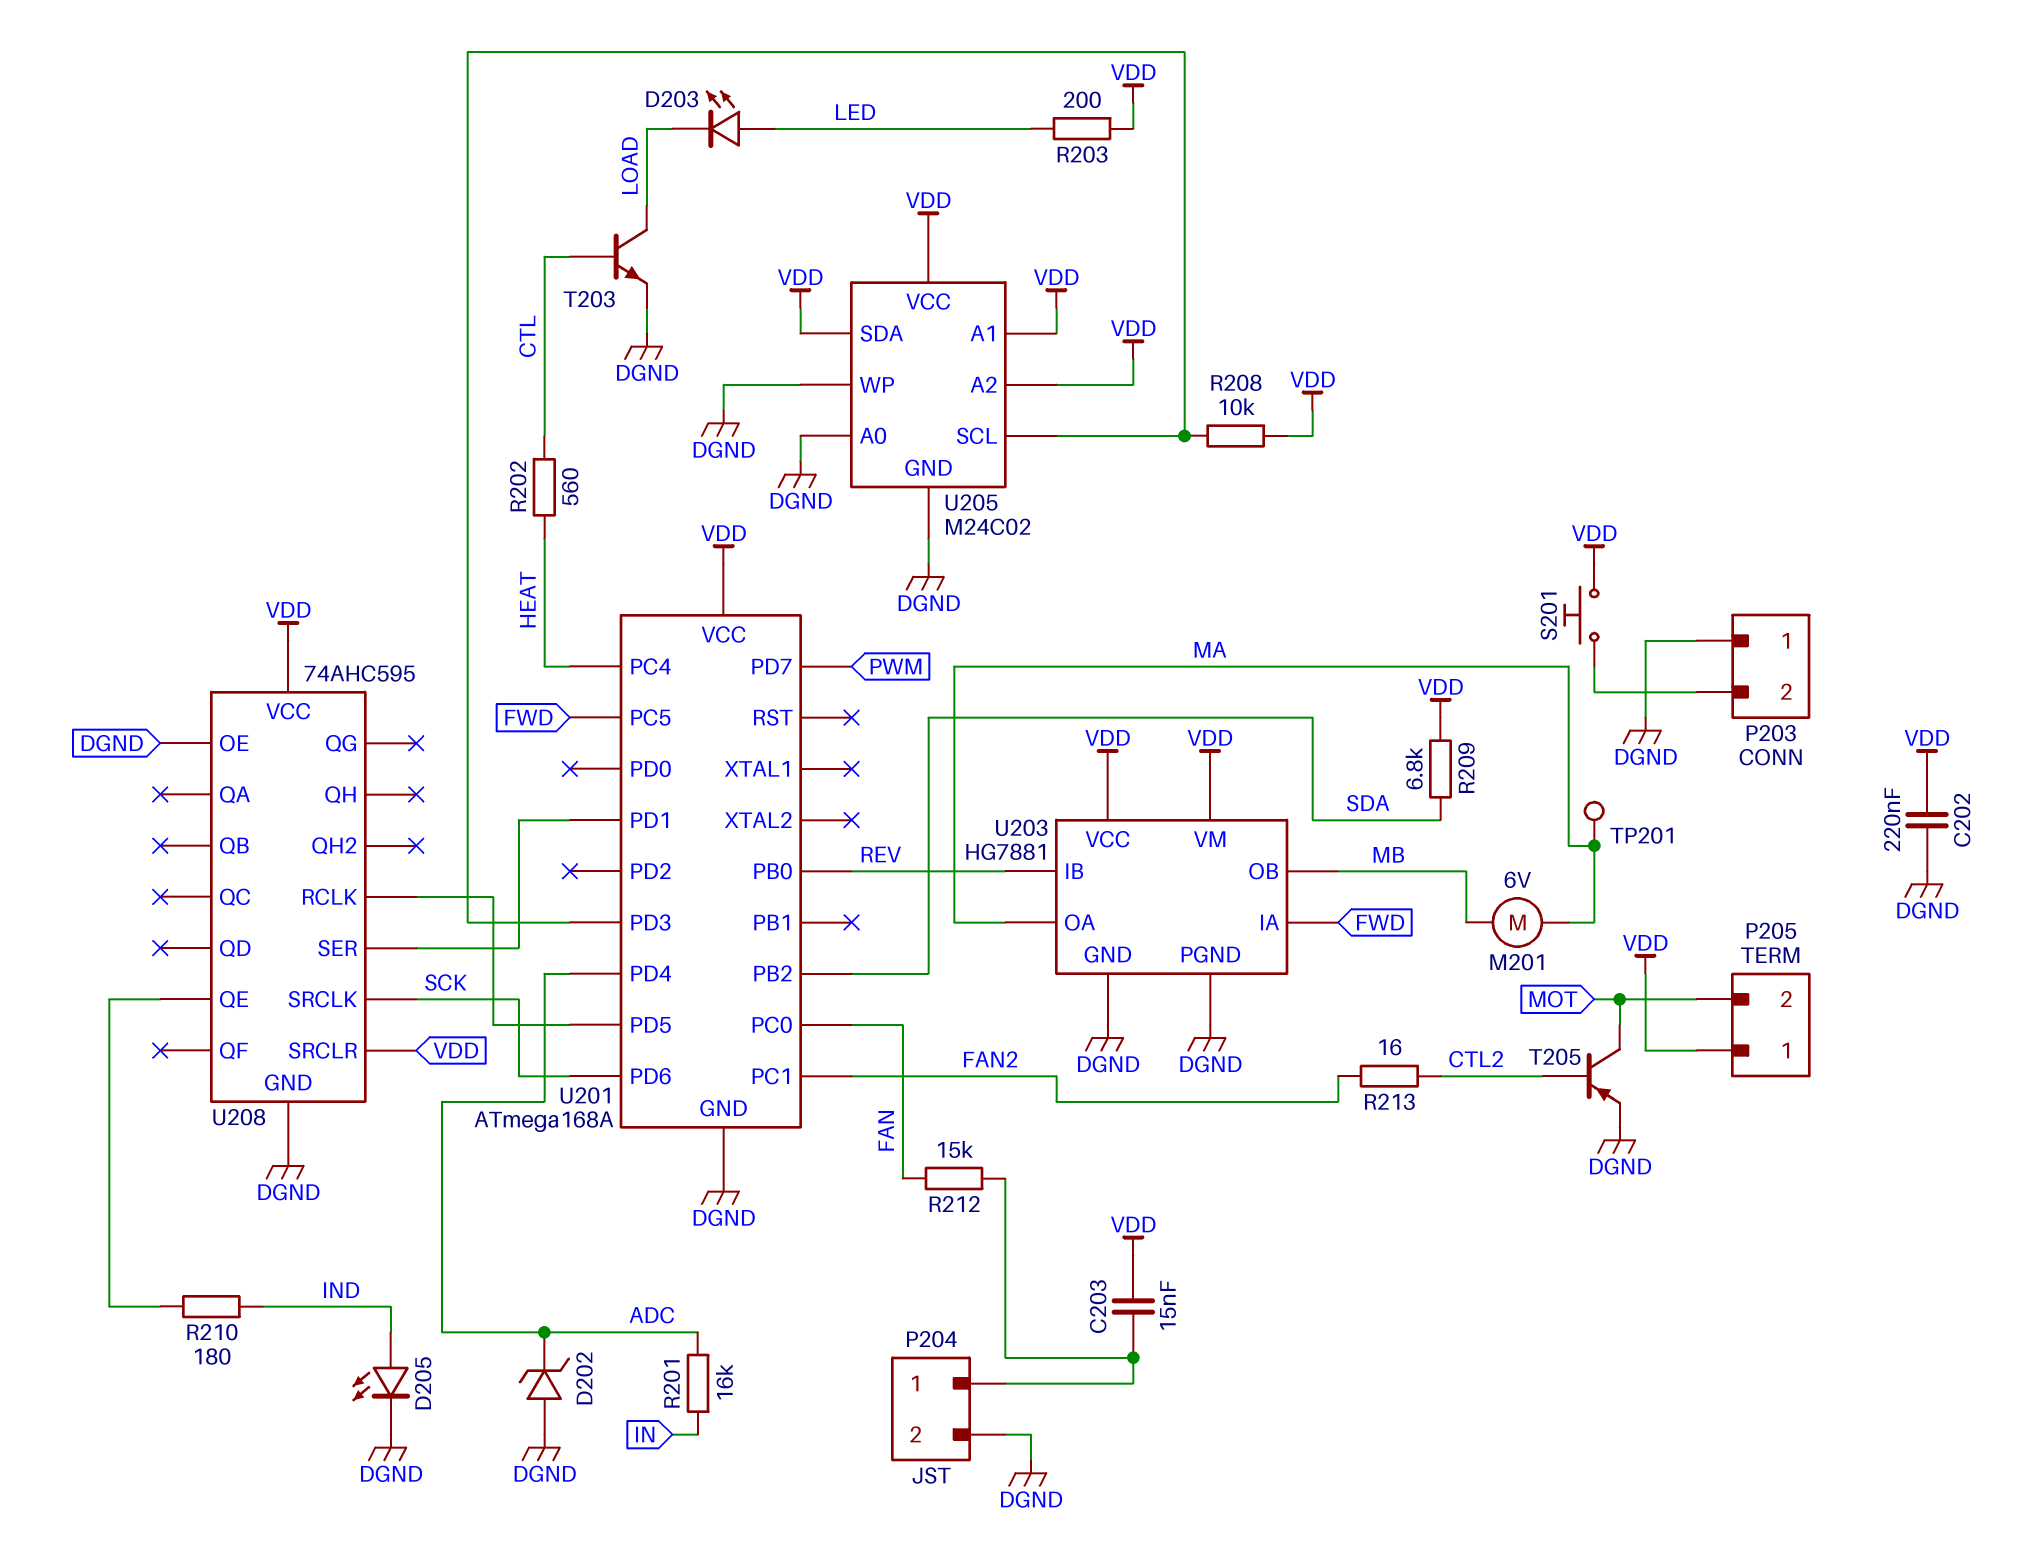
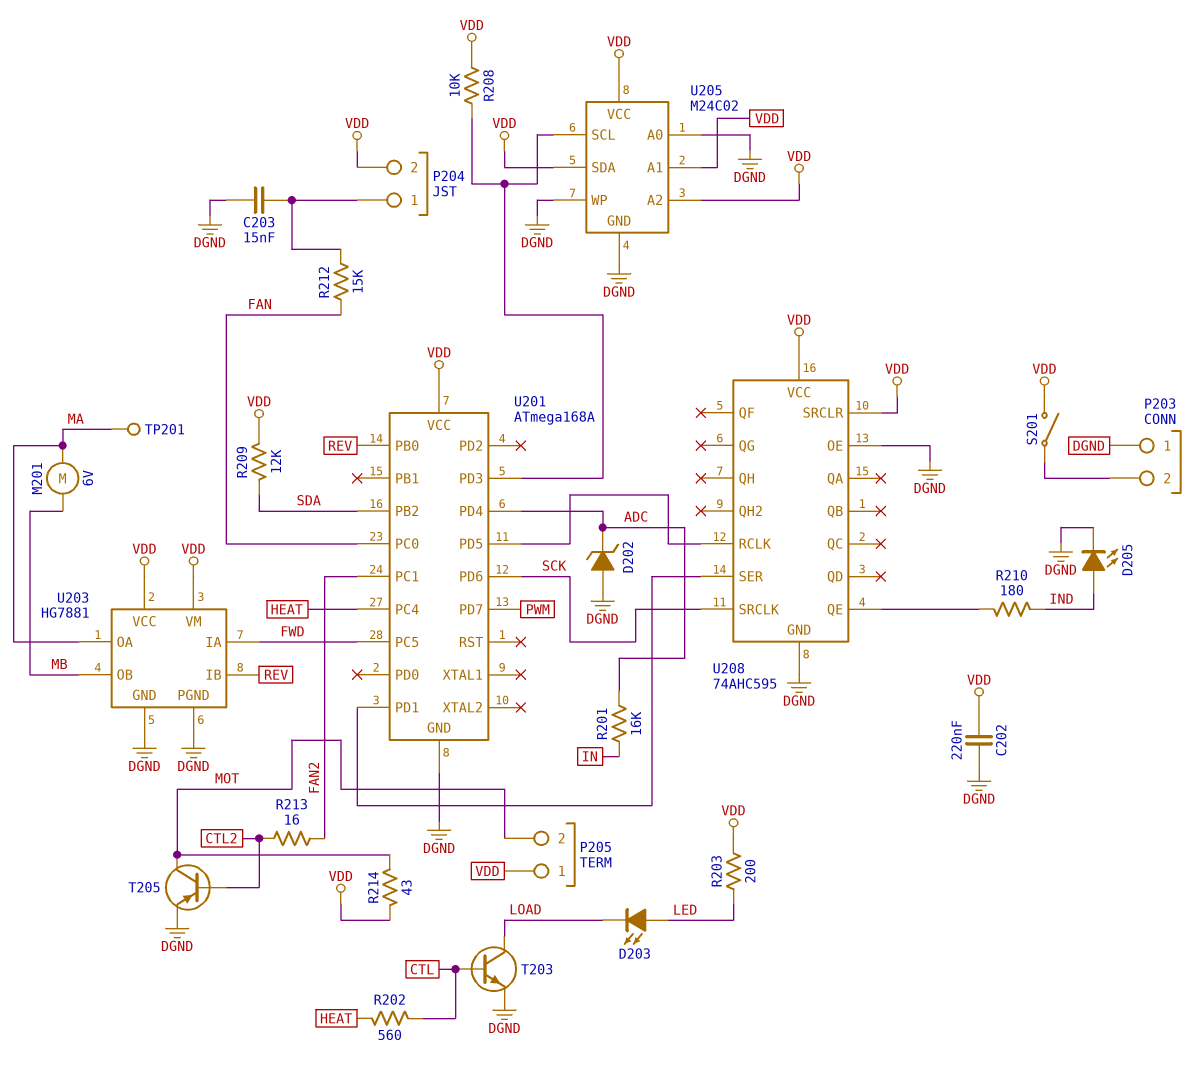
C203: 15nF (P204/1, VDD) -> 15nF (DGND, P204/1)
P204 pin 2: DGND -> VDD
R209: 6.8k (SDA, VDD) -> 12k (SDA, VDD)
R214: none -> 43 (MOT, VDD)
S201: button (P203/2, VDD) -> switch (P203/2, VDD)

